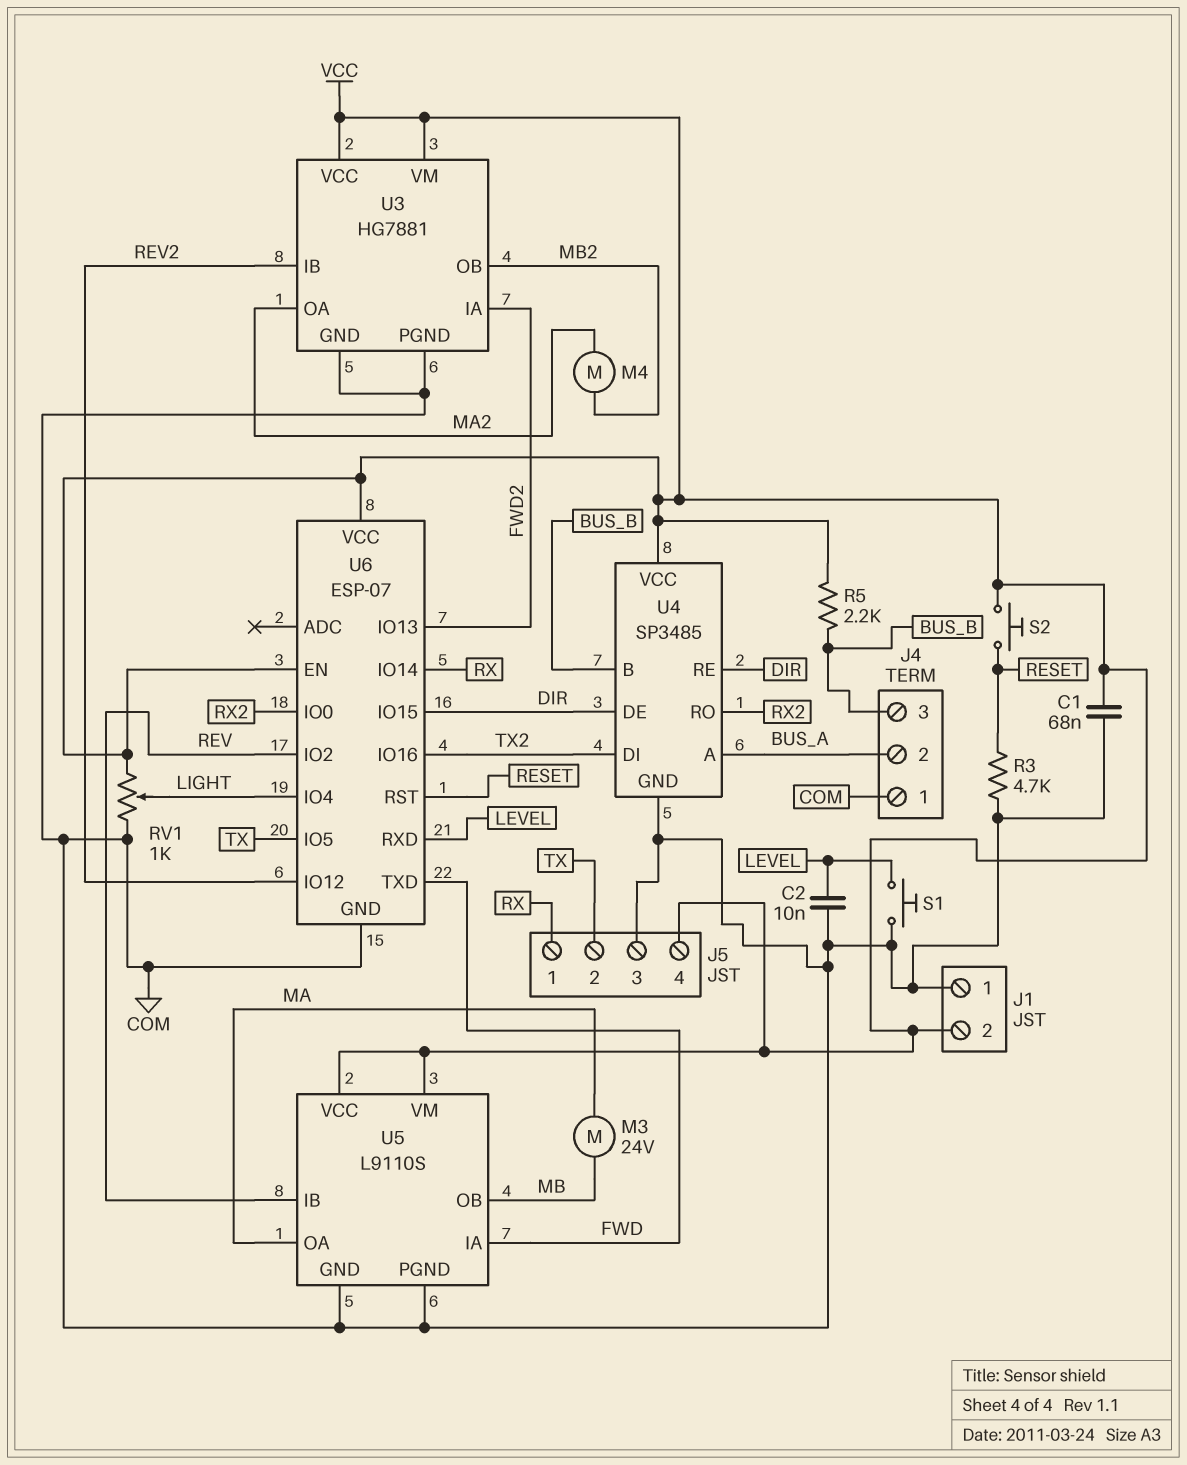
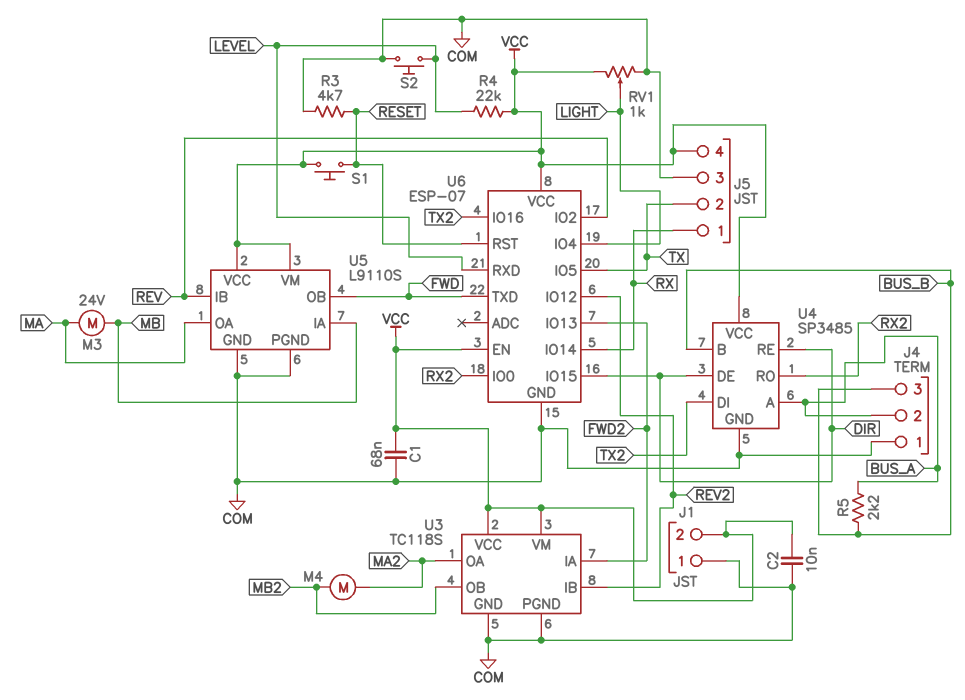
C2: 10nF (COM, LEVEL) -> 10nF (COM, VCC)
R4: none -> 22k (LEVEL, VCC)
R5: 2.2k (BUS_B, VCC) -> 2.2k (BUS_A, BUS_B)
S1: button (COM, LEVEL) -> button (RESET, VCC)
S2: button (RESET, VCC) -> button (COM, LEVEL)
U3: HG7881 -> TC118S
U5 pin IA: FWD -> MB
U5 pin OB: MB -> FWD

